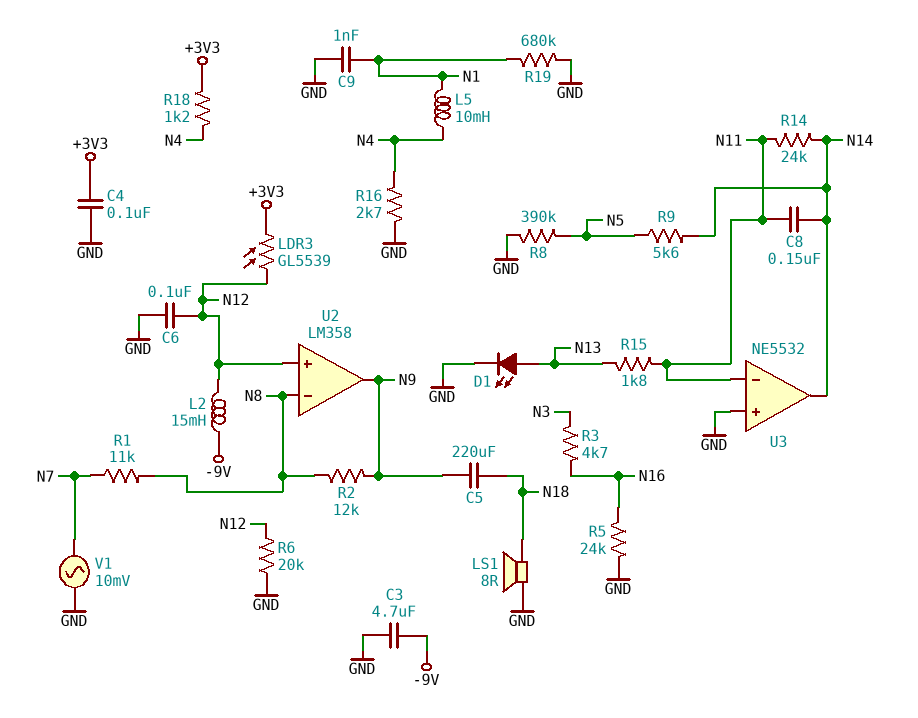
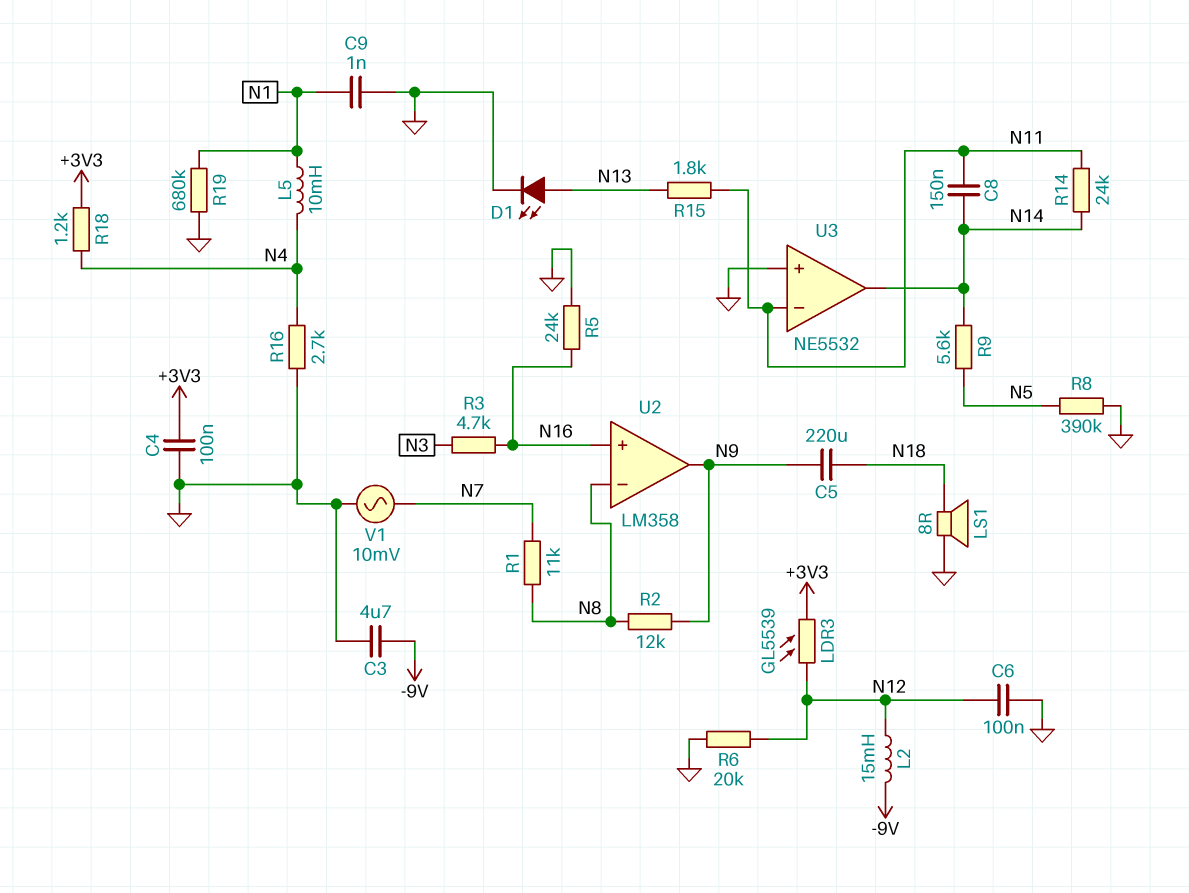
U2 pin in+: N12 -> N16

